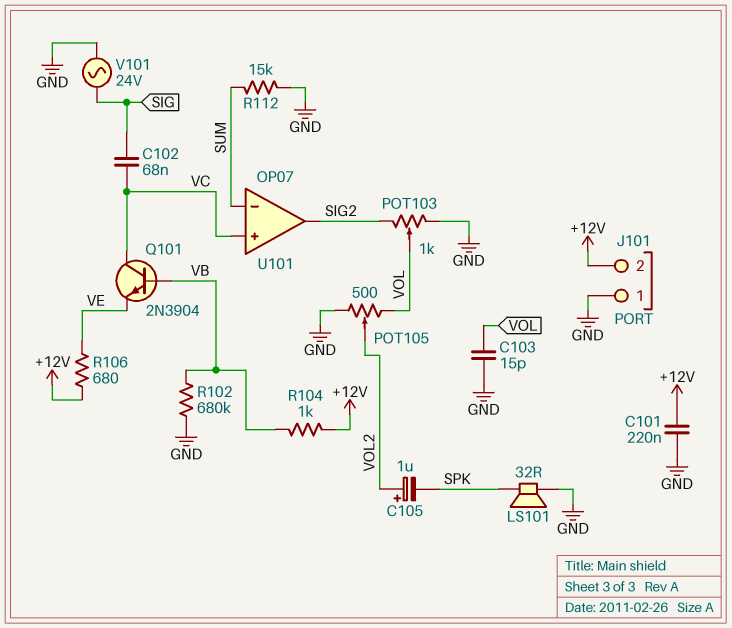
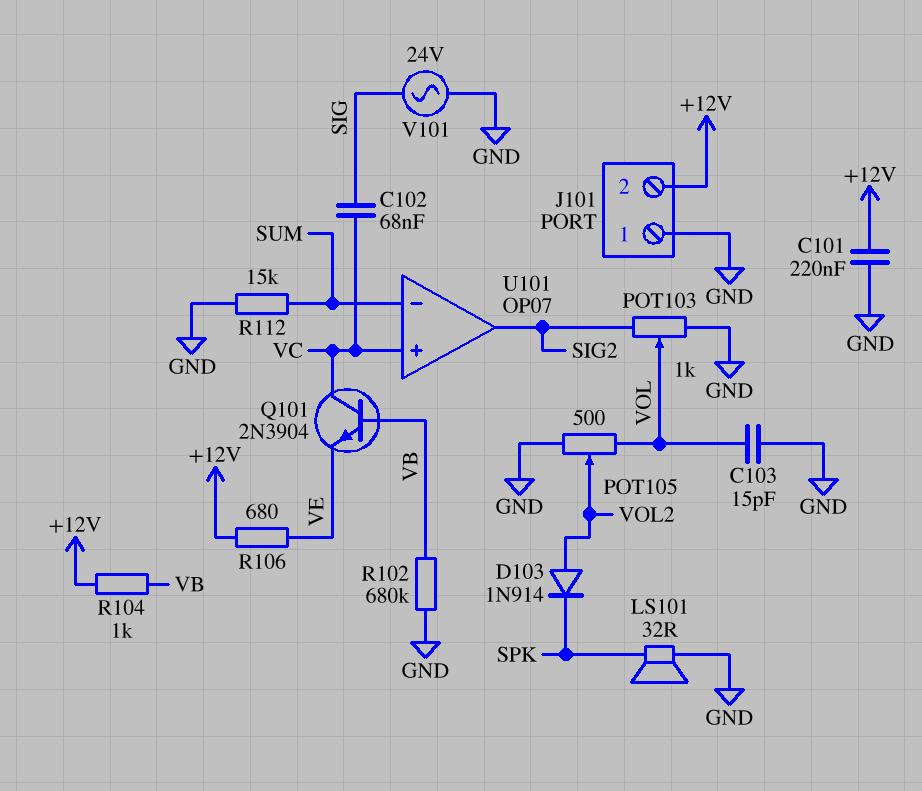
C105: 1uF (plus VOL2, minus SPK) -> none
D103: none -> diode 1N914 (A VOL2, K SPK)

